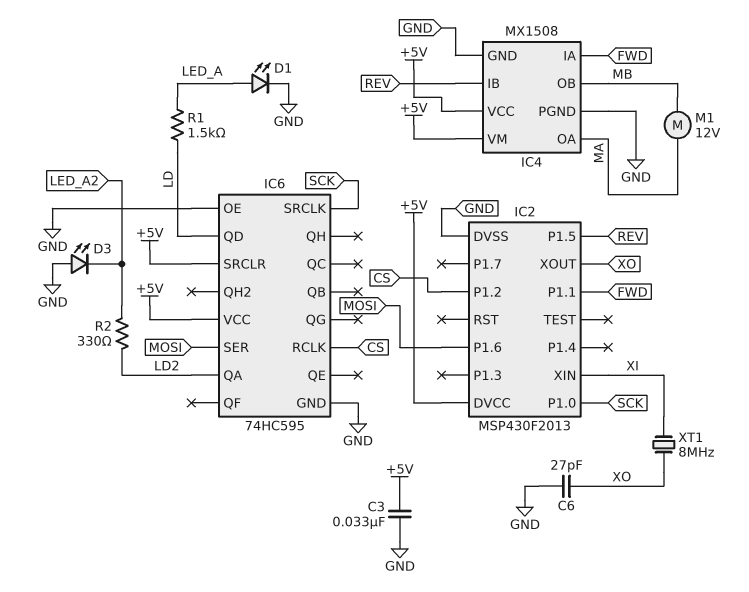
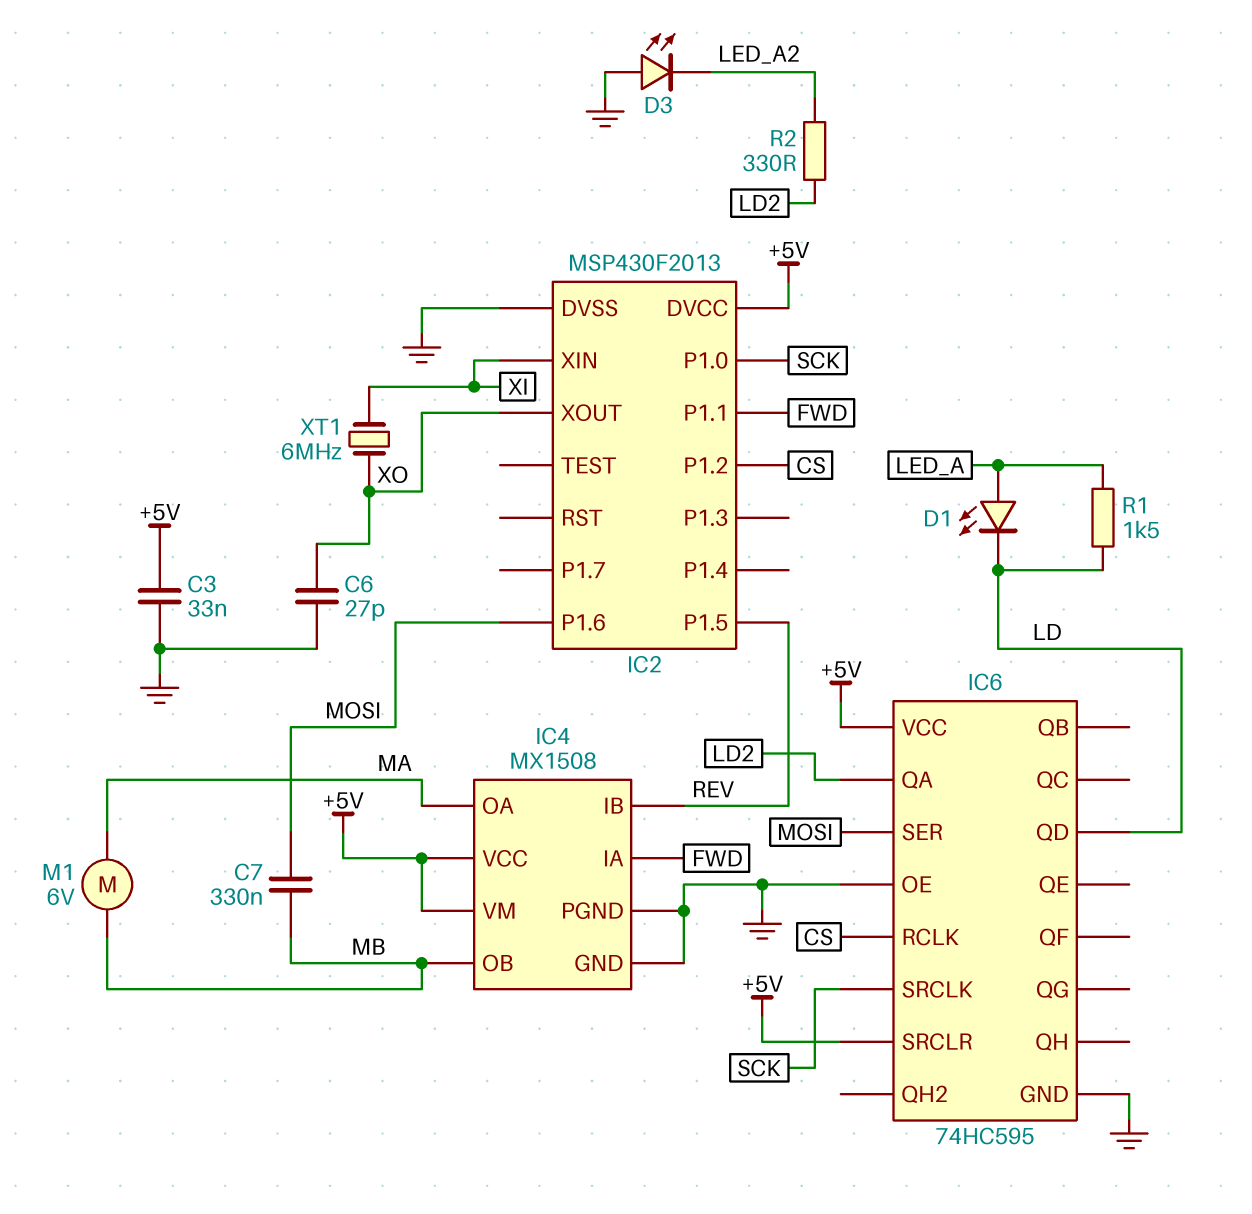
C7: none -> 330nF (MB, MOSI)
D1: LED (A LED_A, K GND) -> LED (A LED_A, K LD)
M1: motor 12V (MA, MB) -> motor 6V (MA, MB)
XT1: 8MHz (XI, XO) -> 6MHz (XI, XO)

